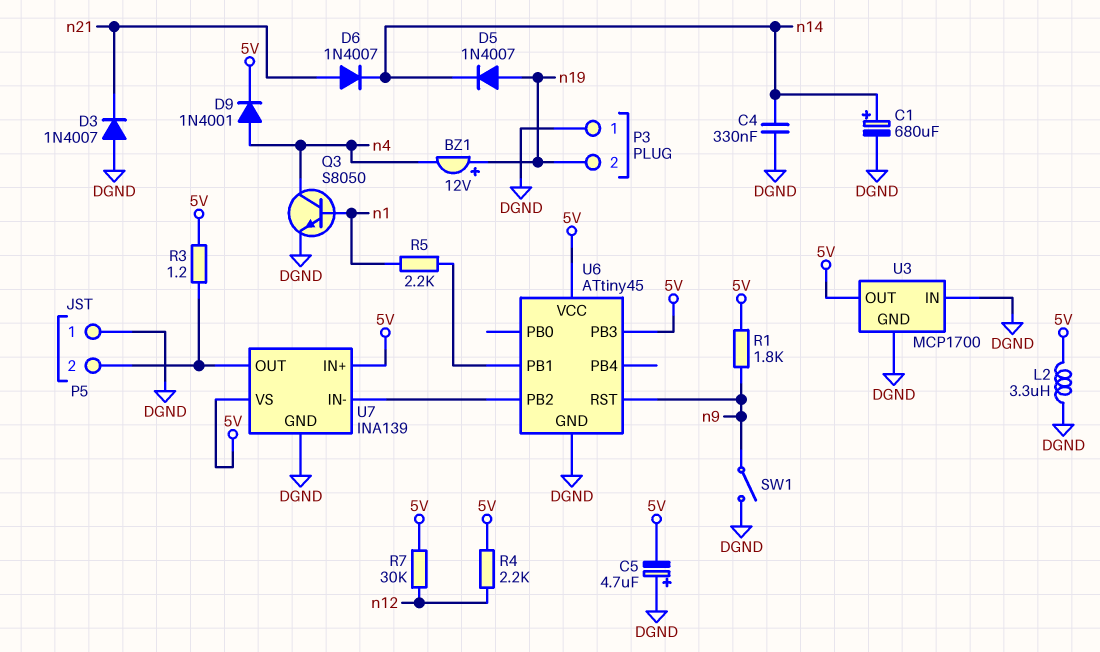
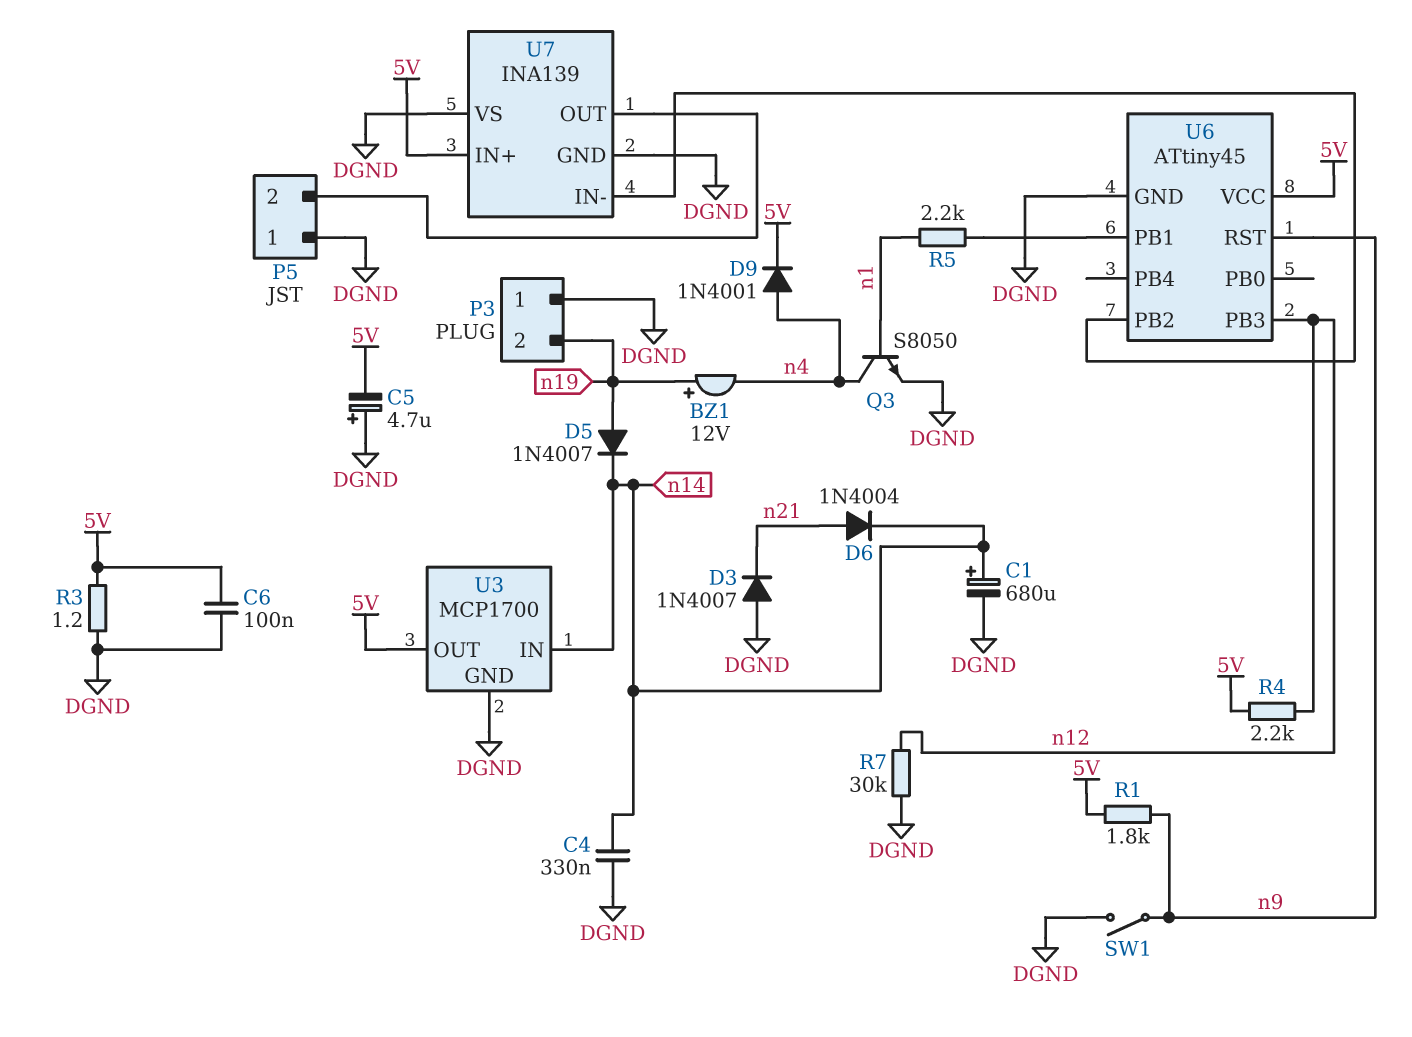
C6: none -> 100nF (5V, DGND)
D6: diode 1N4007 (A n21, K n14) -> diode 1N4004 (A n21, K n14)
L2: 3.3uH (5V, DGND) -> none
R3: 1.2 (5V, P5/2) -> 1.2 (5V, DGND)
R7: 30k (5V, n12) -> 30k (DGND, n12)
U3 pin IN: DGND -> n14
U6 pin PB3: 5V -> n12
U7 pin VS: 5V -> DGND

